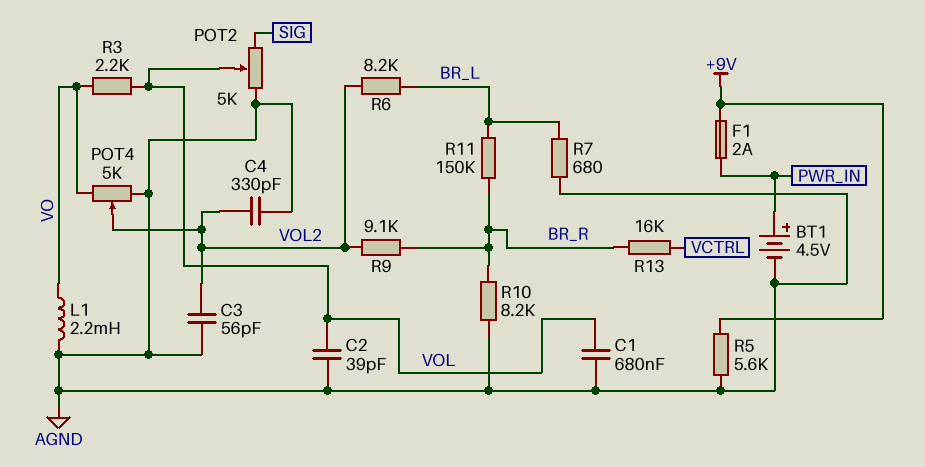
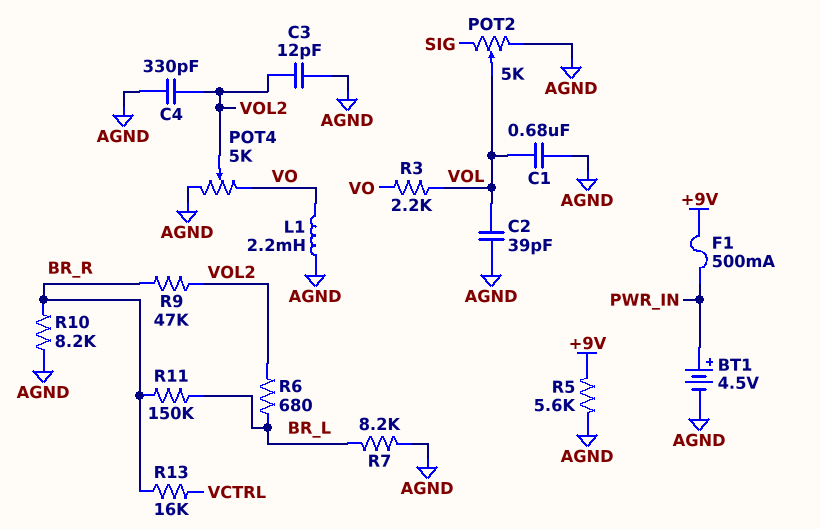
C3: 56pF (AGND, VOL2) -> 12pF (AGND, VOL2)
F1: 2A (+9V, PWR_IN) -> 500mA (+9V, PWR_IN)
R6: 8.2k (BR_L, VOL2) -> 680 (BR_L, VOL2)
R7: 680 (AGND, BR_L) -> 8.2k (AGND, BR_L)
R9: 9.1k (BR_R, VOL2) -> 47k (BR_R, VOL2)

